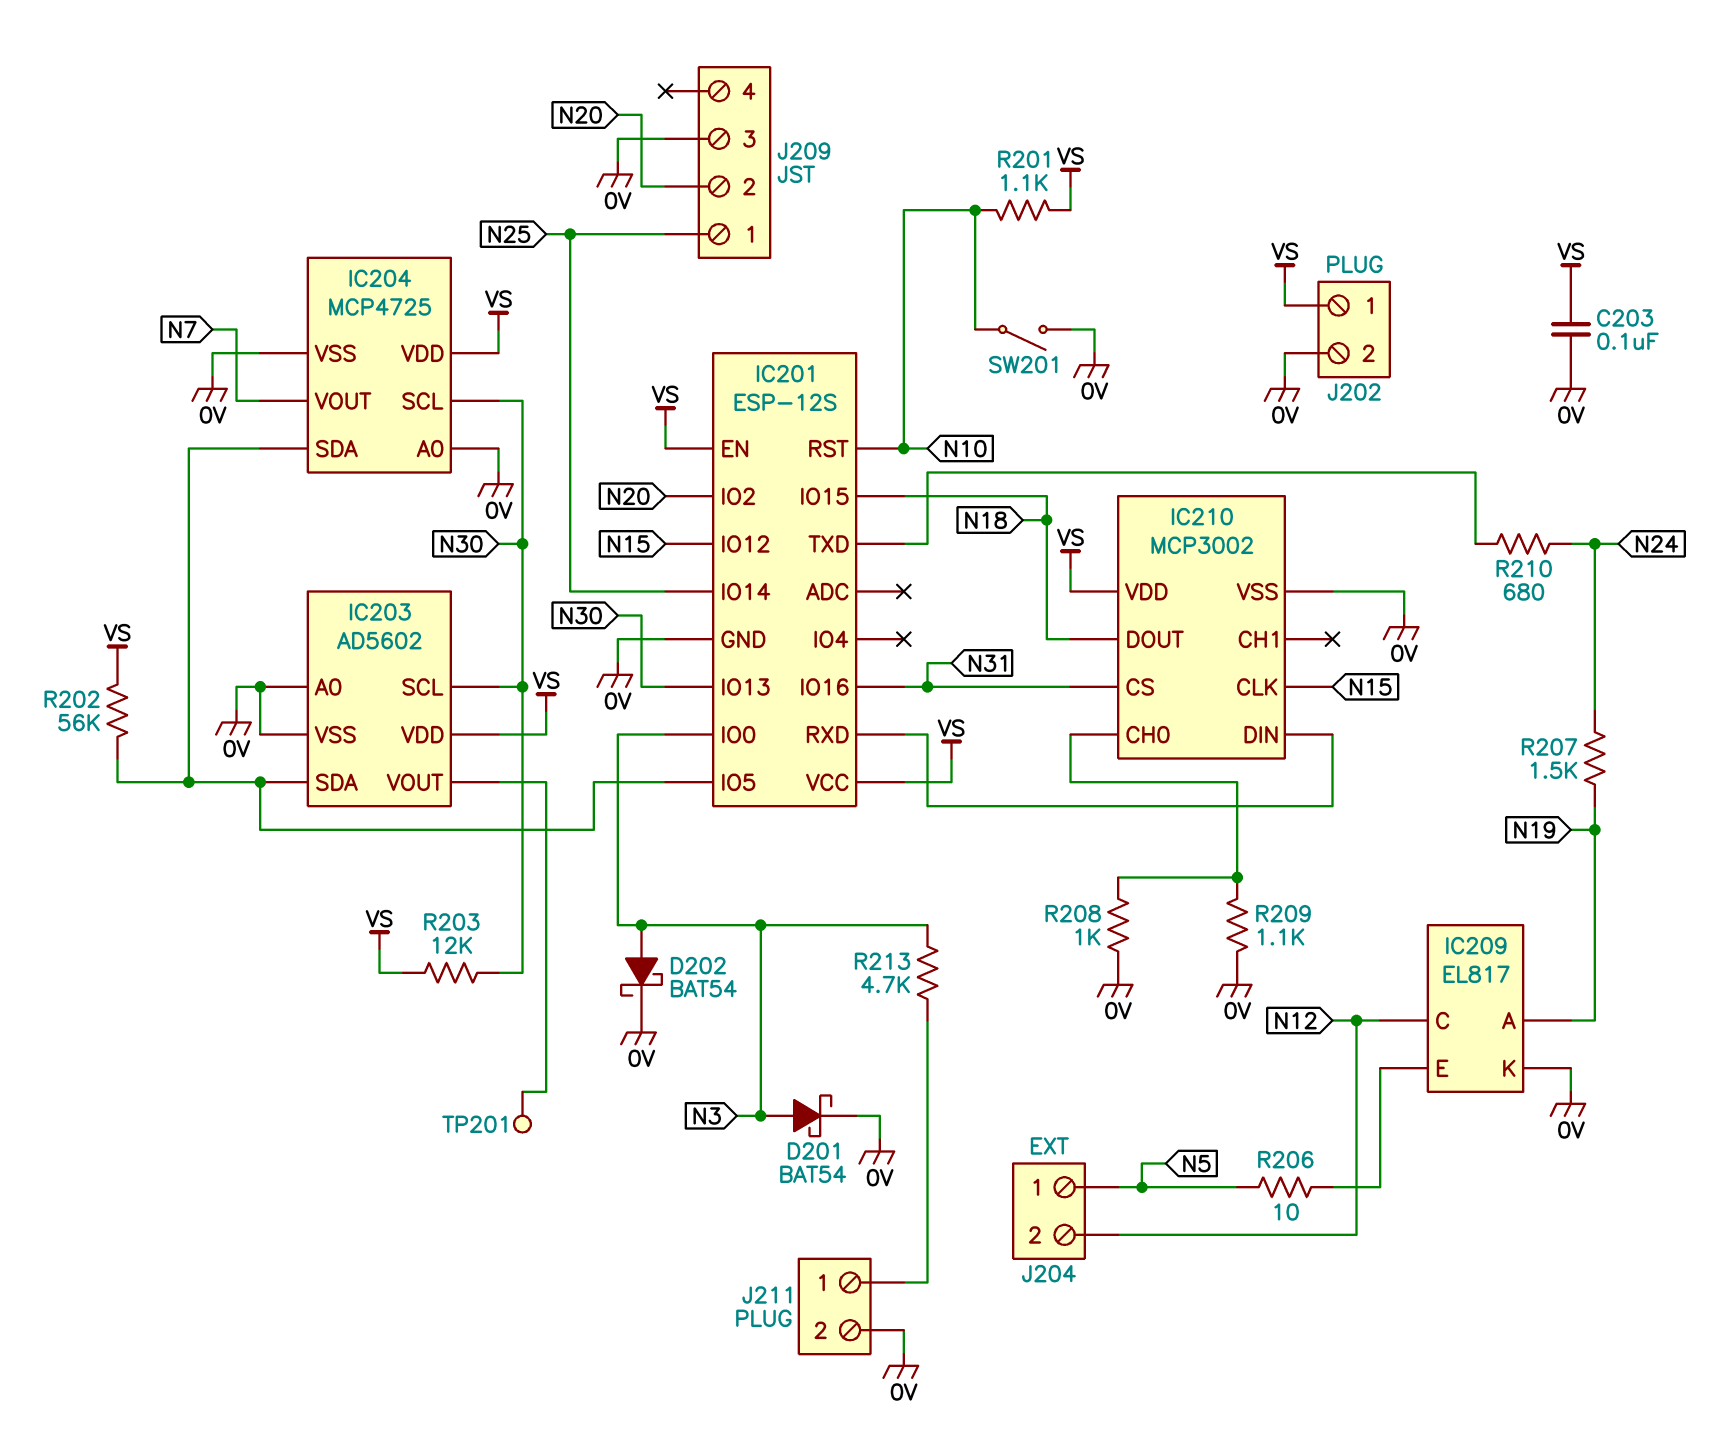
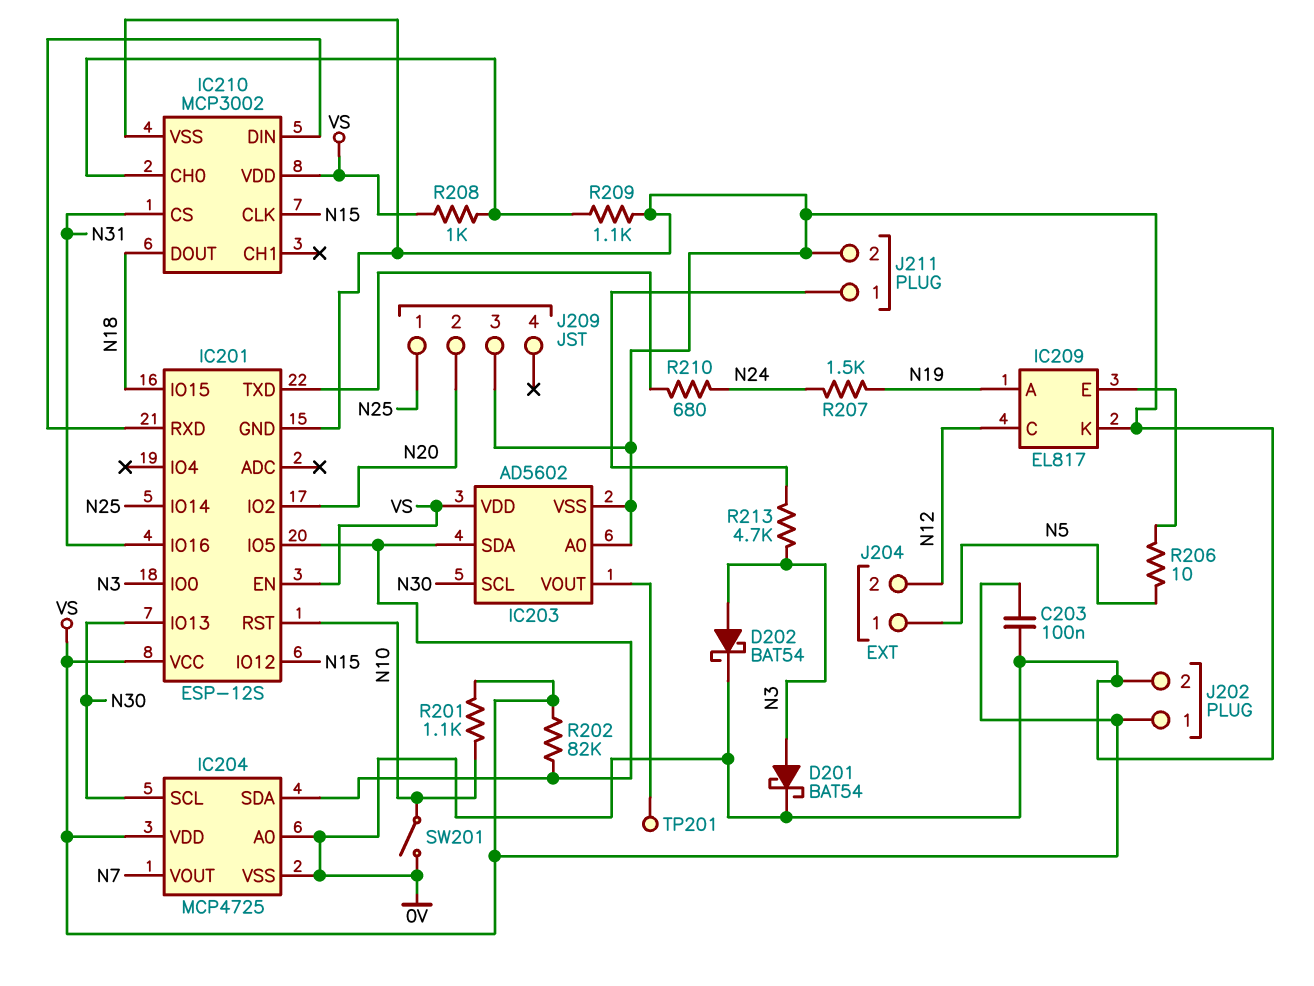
R202: 56k (IC201/IO5, VS) -> 82k (IC201/IO5, VS)
R203: 12k (N30, VS) -> none
R208: 1k (0V, IC210/CH0) -> 1k (IC210/CH0, VS)

